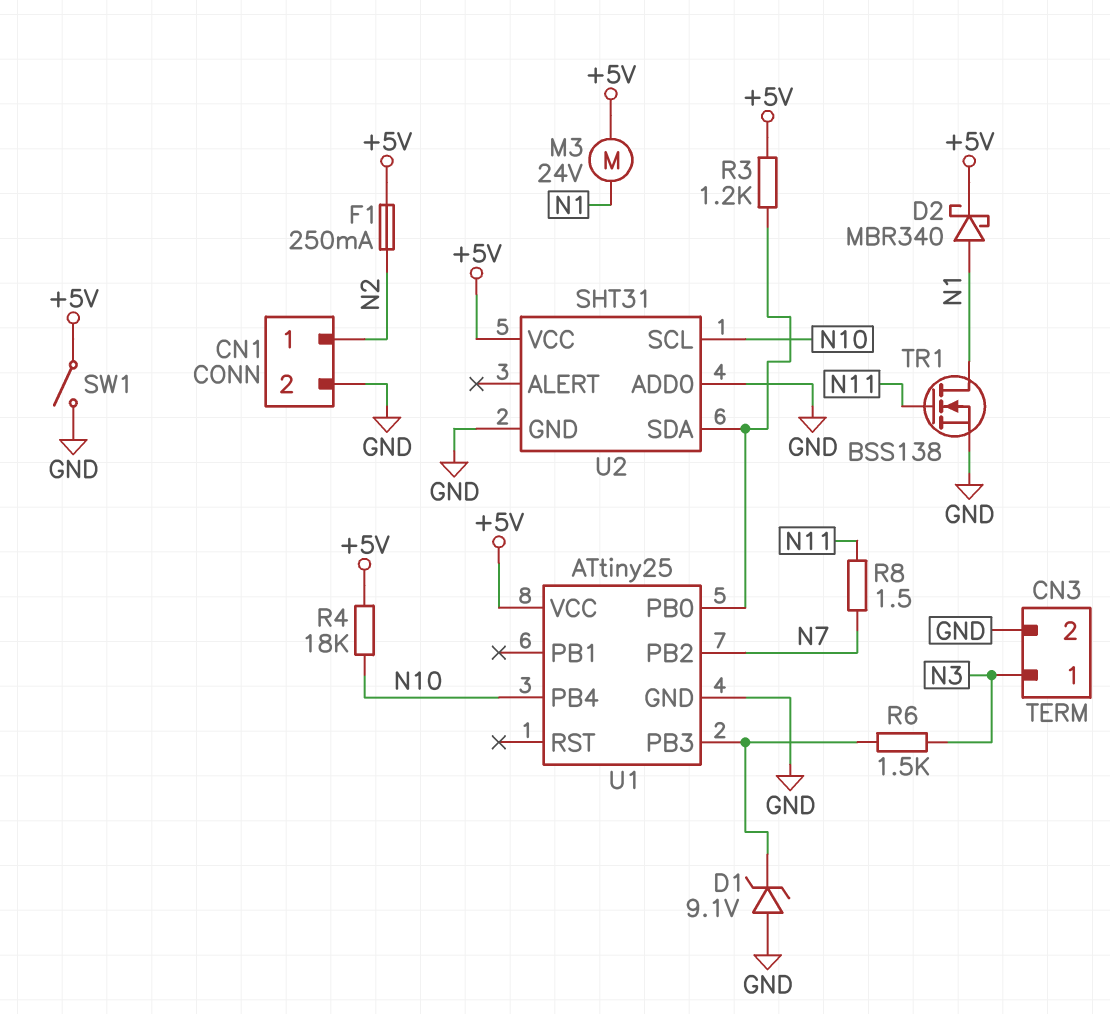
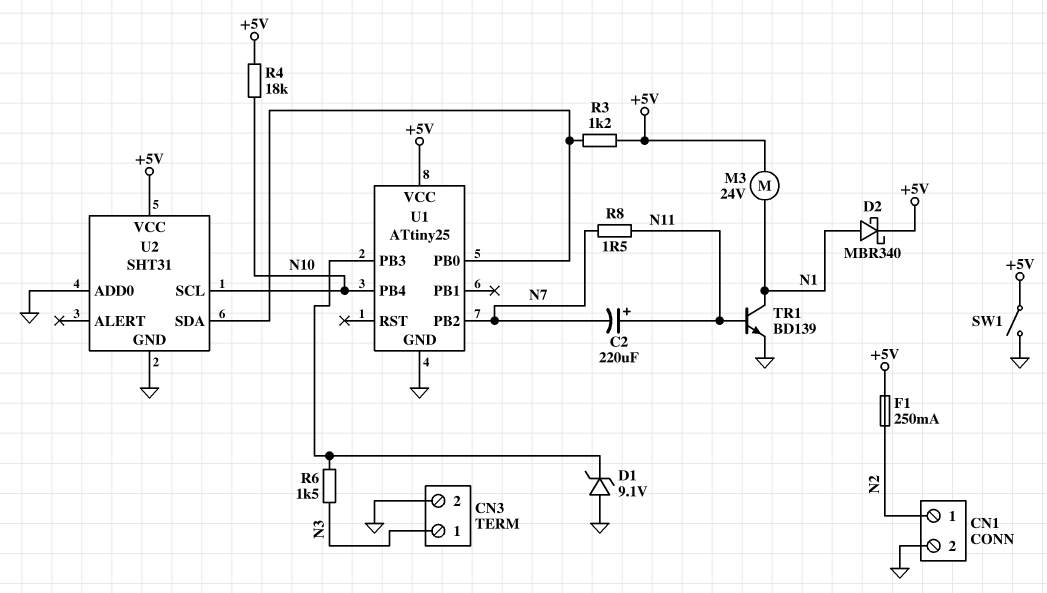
C2: none -> 220uF (plus N11, minus N7)
TR1: NMOS BSS138 (G N11, D N1, S GND) -> NPN BD139 (B N11, C N1, E GND)

